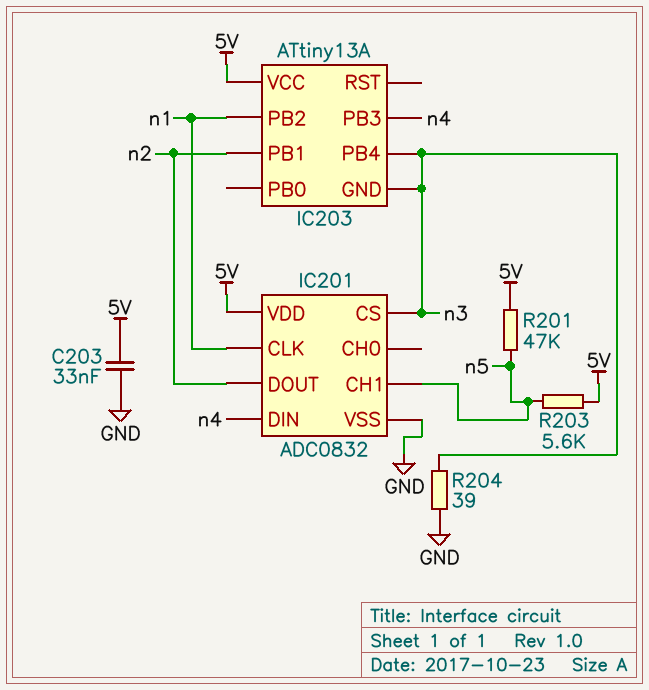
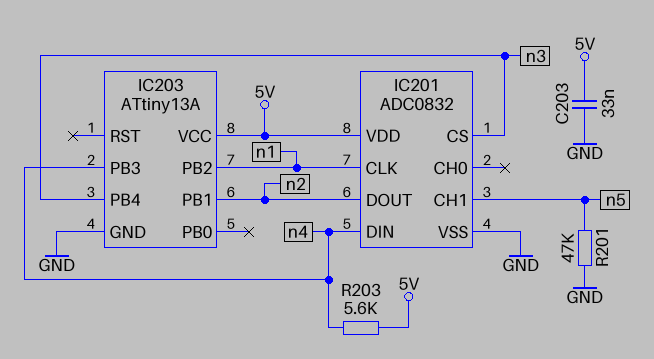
IC203 pin GND: n3 -> GND
R201: 47k (5V, n5) -> 47k (GND, n5)
R203: 5.6k (5V, n5) -> 5.6k (5V, n4)
R204: 39 (GND, n3) -> none

